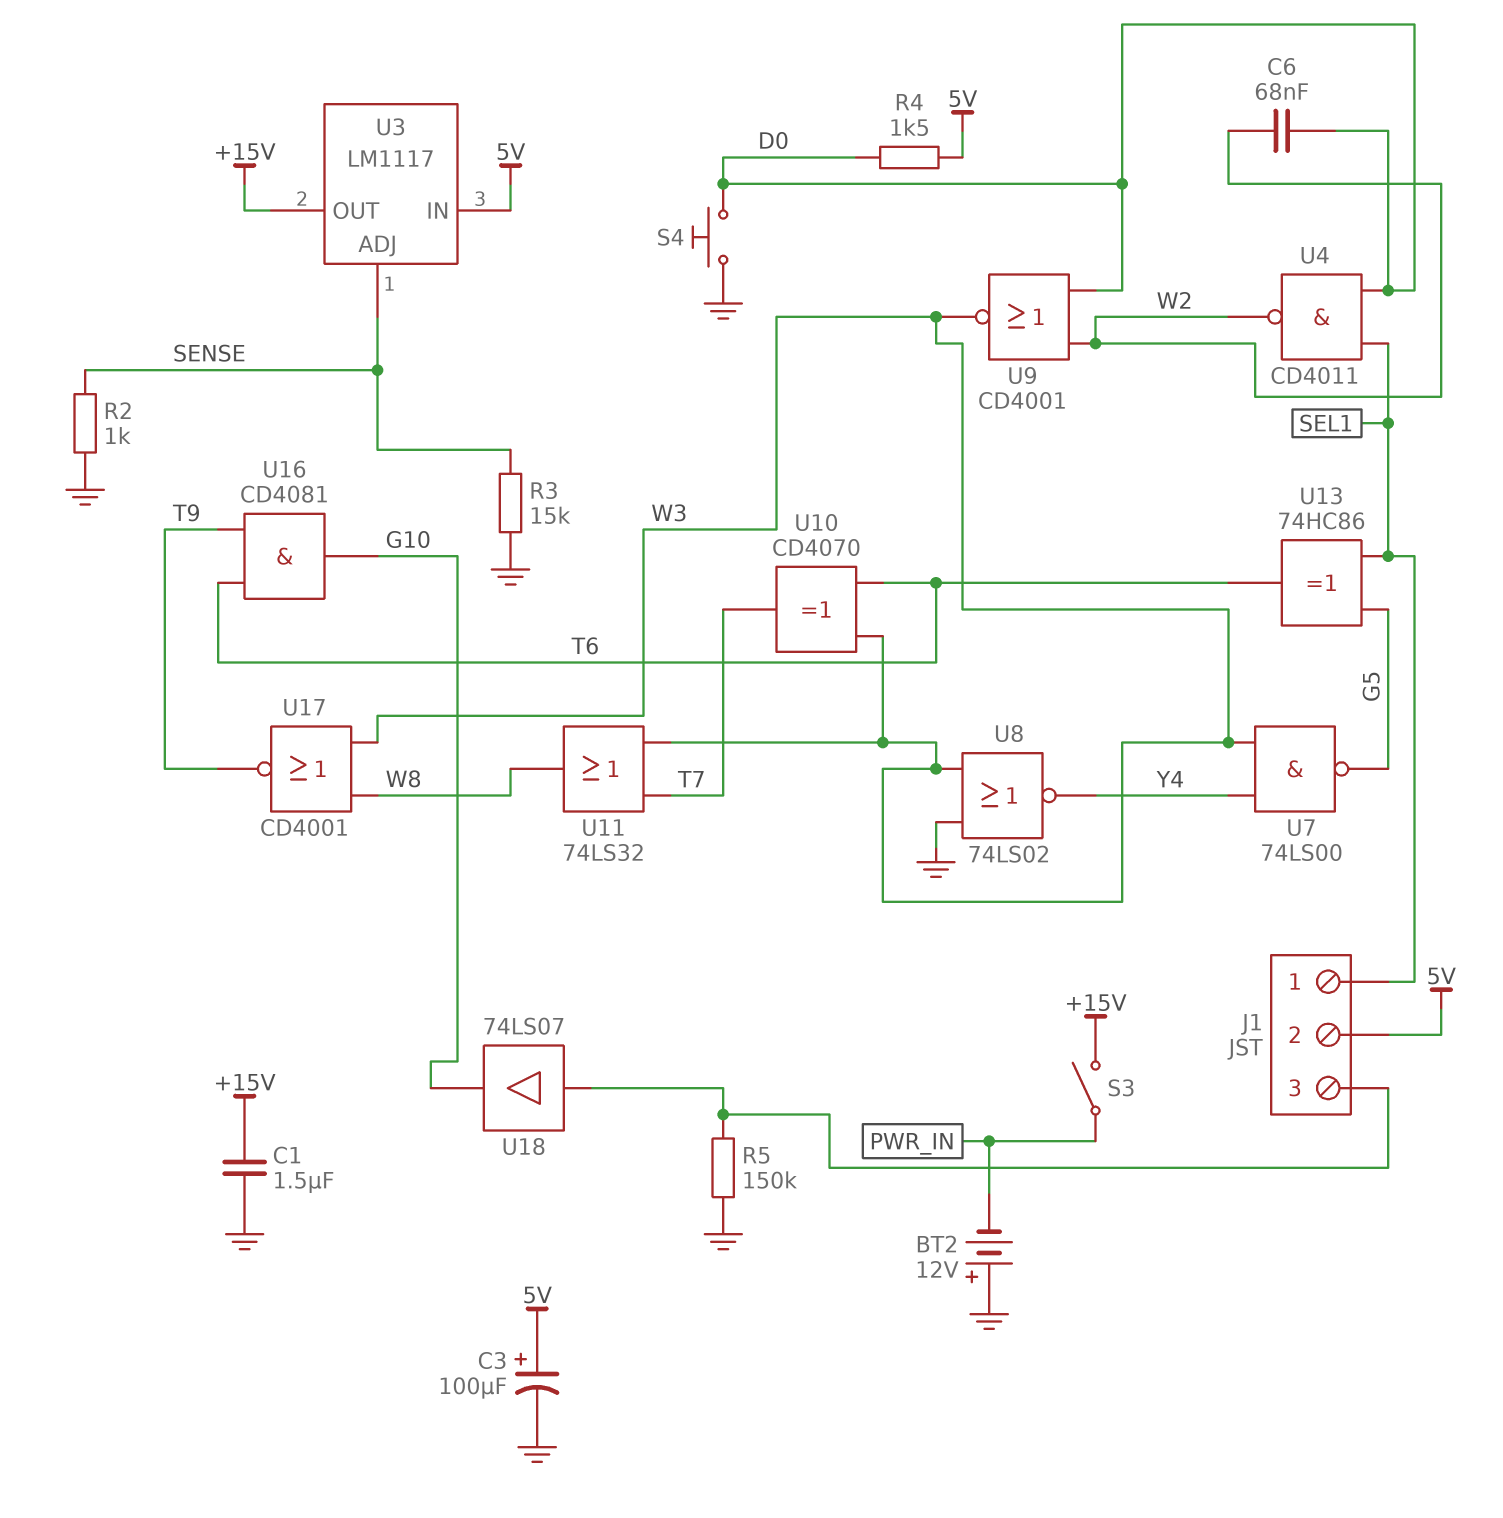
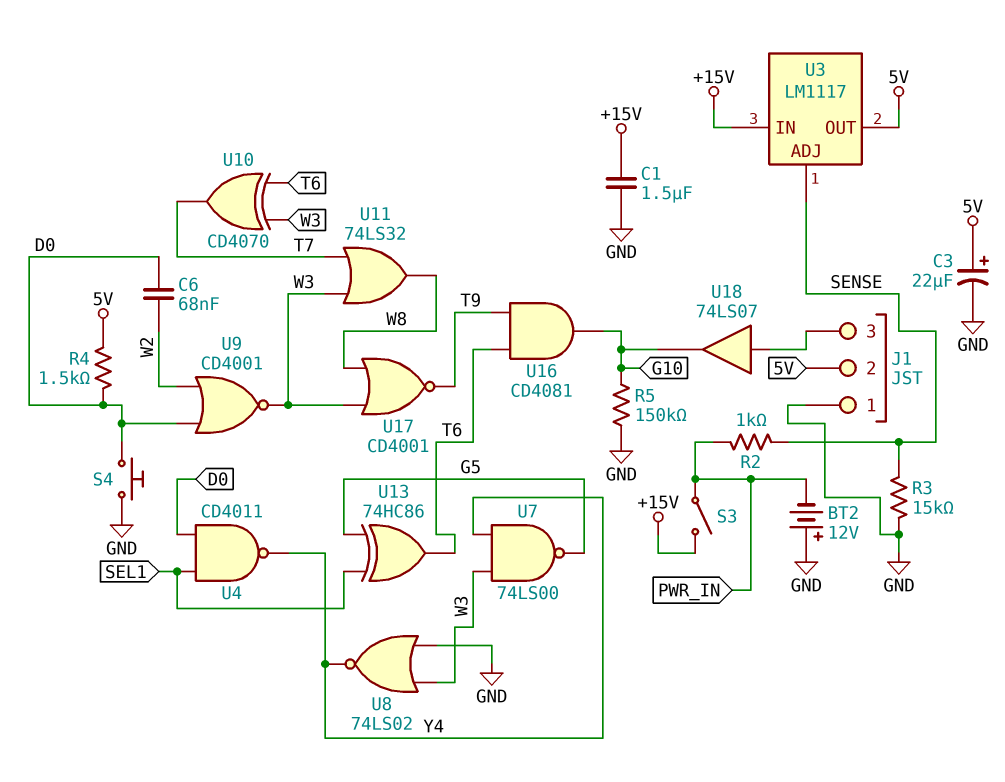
C3: 100uF (plus 5V, minus GND) -> 22uF (plus 5V, minus GND)
J1 pin 1: SEL1 -> GND
R2: 1k (GND, SENSE) -> 1k (PWR_IN, SENSE)
R5: 150k (GND, J1/3) -> 150k (G10, GND)
U3 pin IN: 5V -> +15V
U3 pin OUT: +15V -> 5V
U4: NAND CD4011 (in D0, in SEL1, out W2) -> NAND CD4011 (in D0, in SEL1, out Y4)

